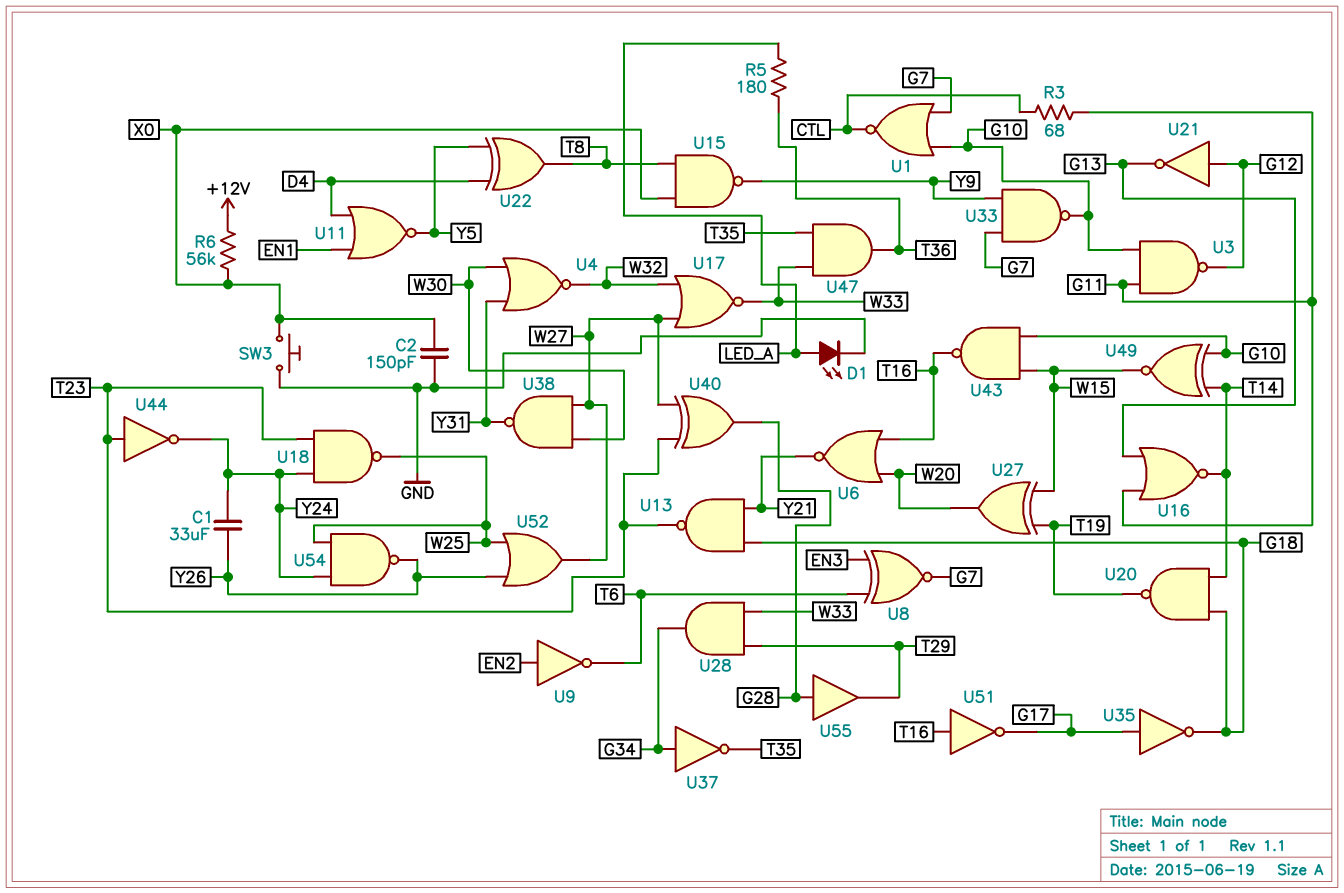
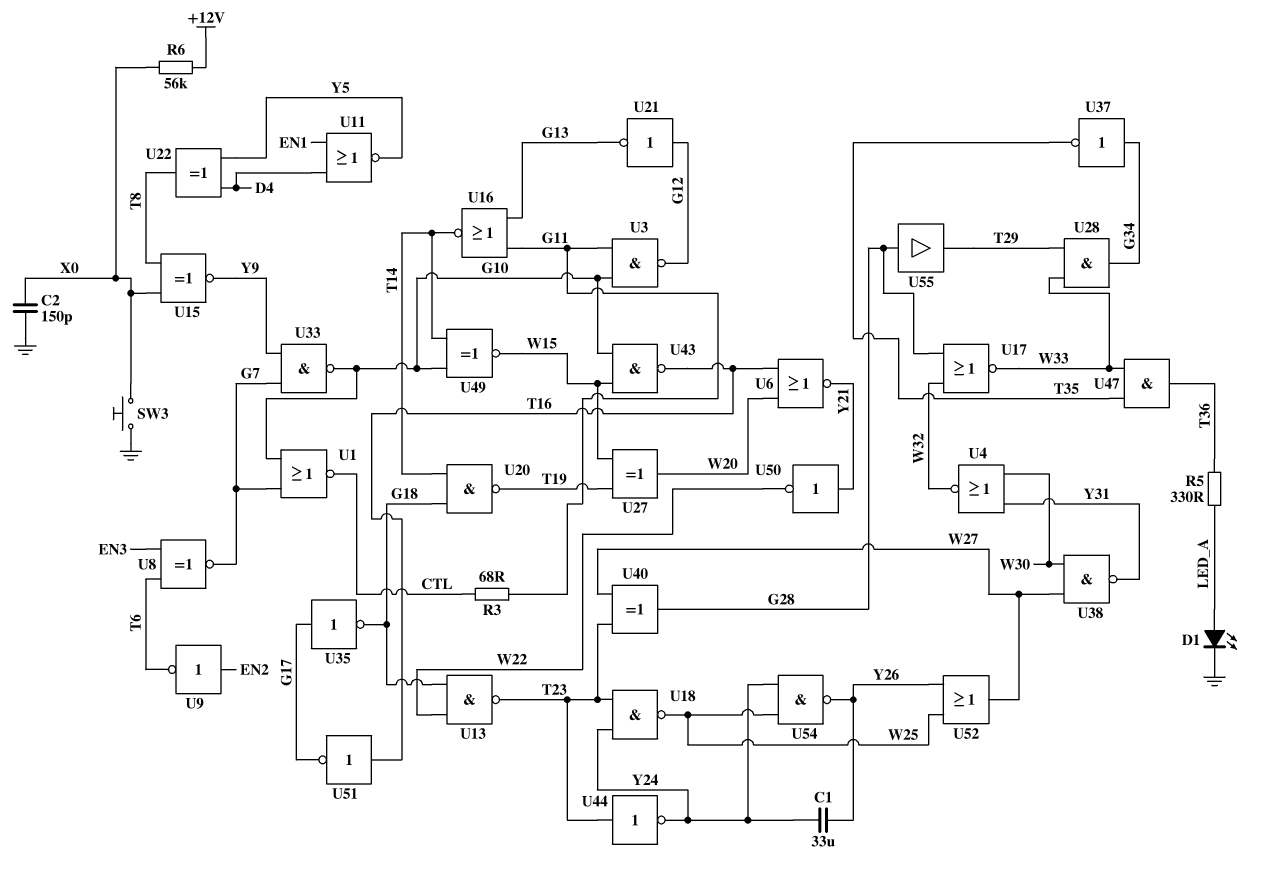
R5: 180 (LED_A, T36) -> 330 (LED_A, T36)
U13: NAND (in G18, in Y21, out T23) -> NAND (in G18, in W22, out T23)
U15: NAND (in T8, in X0, out Y9) -> XNOR (in T8, in X0, out Y9)
U17: NOR (in W27, in W32, out W33) -> NOR (in G28, in W32, out W33)
U50: none -> NOT (in Y21, out W22)

